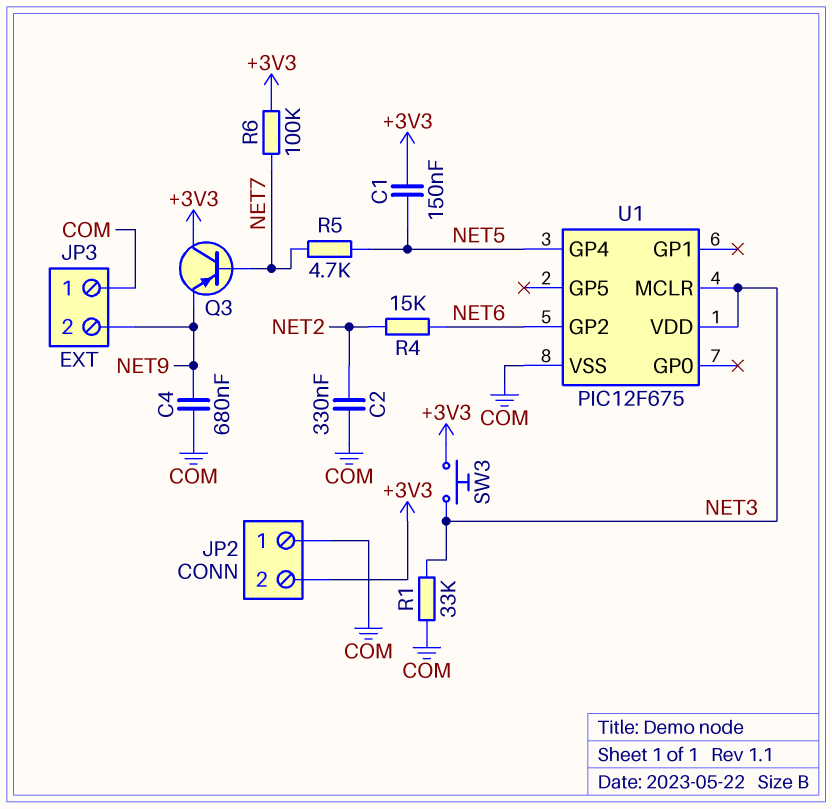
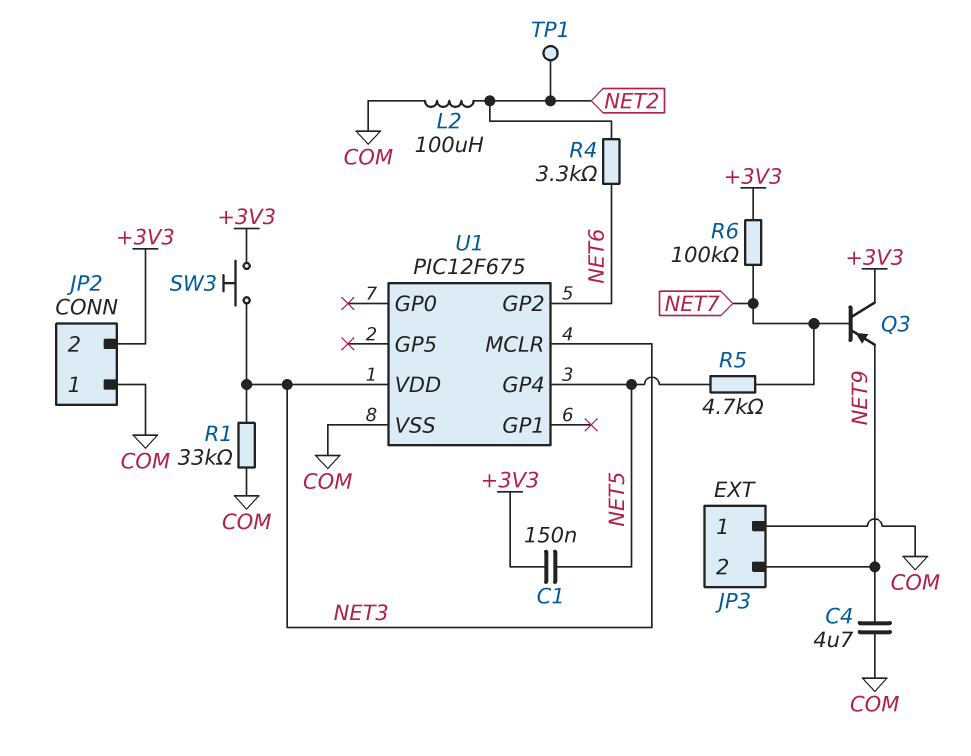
C2: 330nF (COM, NET2) -> none
C4: 680nF (COM, NET9) -> 4.7uF (COM, NET9)
L2: none -> 100uH (COM, NET2)
R4: 15k (NET2, NET6) -> 3.3k (NET2, NET6)
TP1: none -> test point (NET2)

